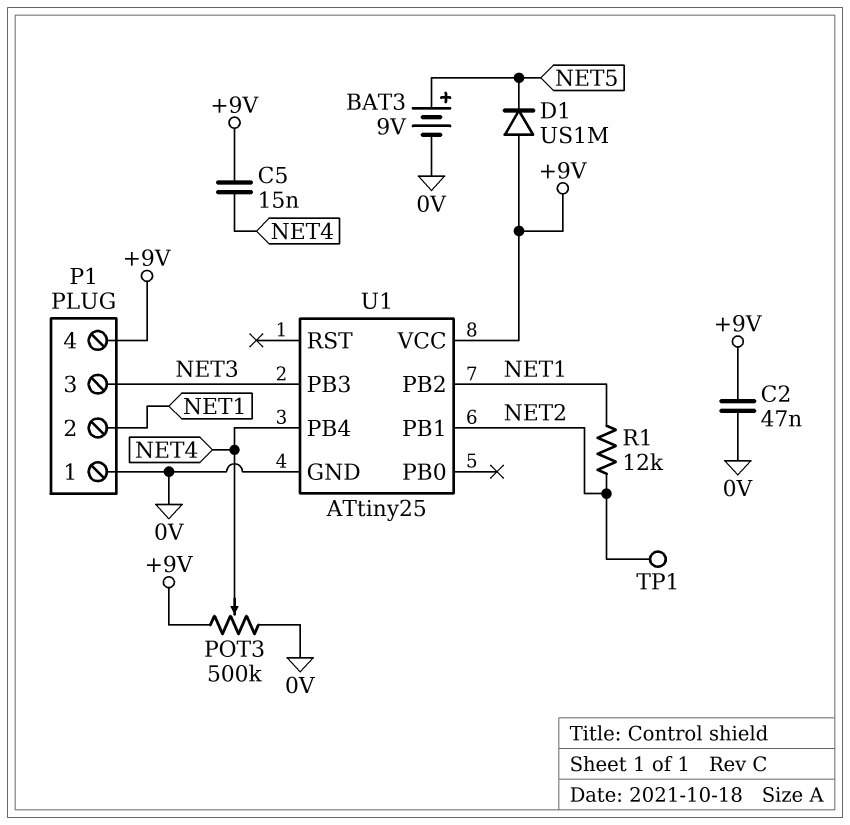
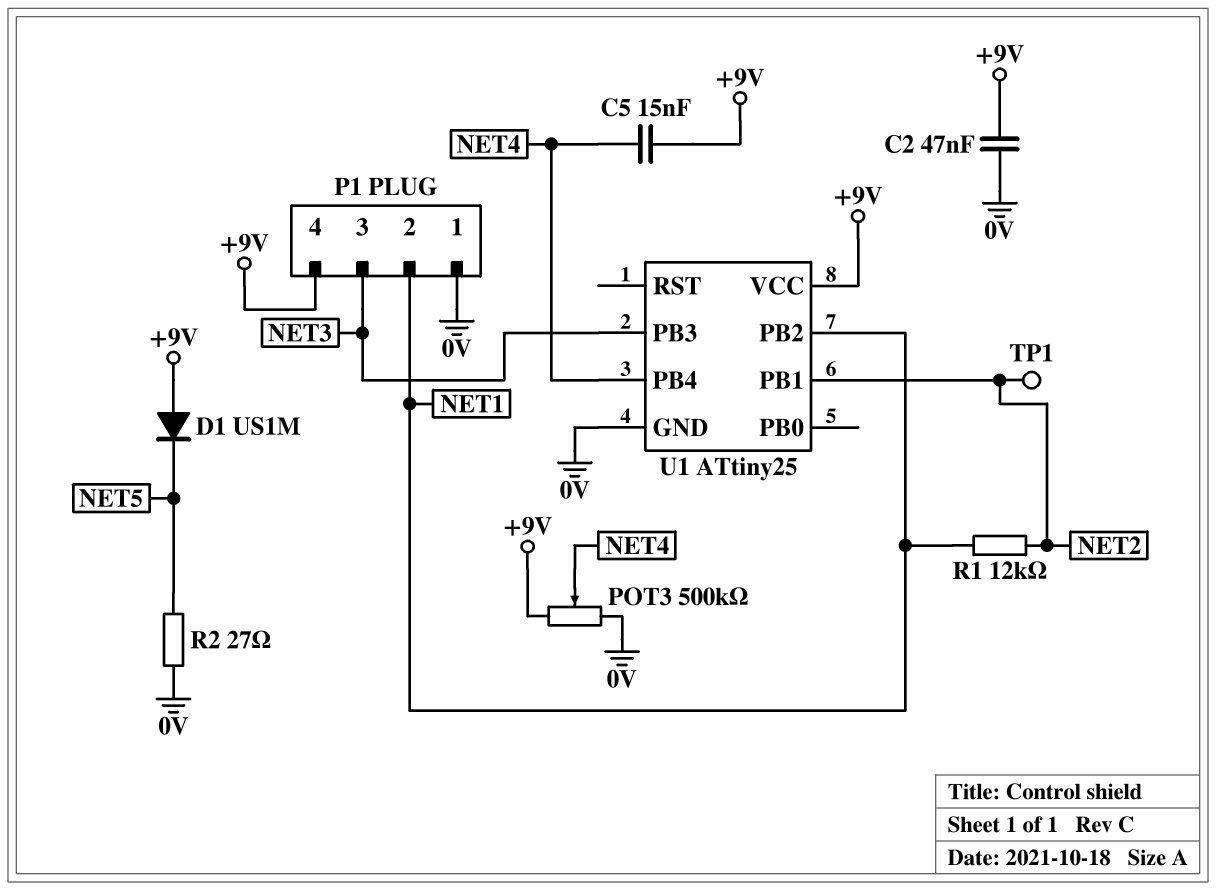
BAT3: 9V (plus NET5, minus 0V) -> none
R2: none -> 27 (0V, NET5)

